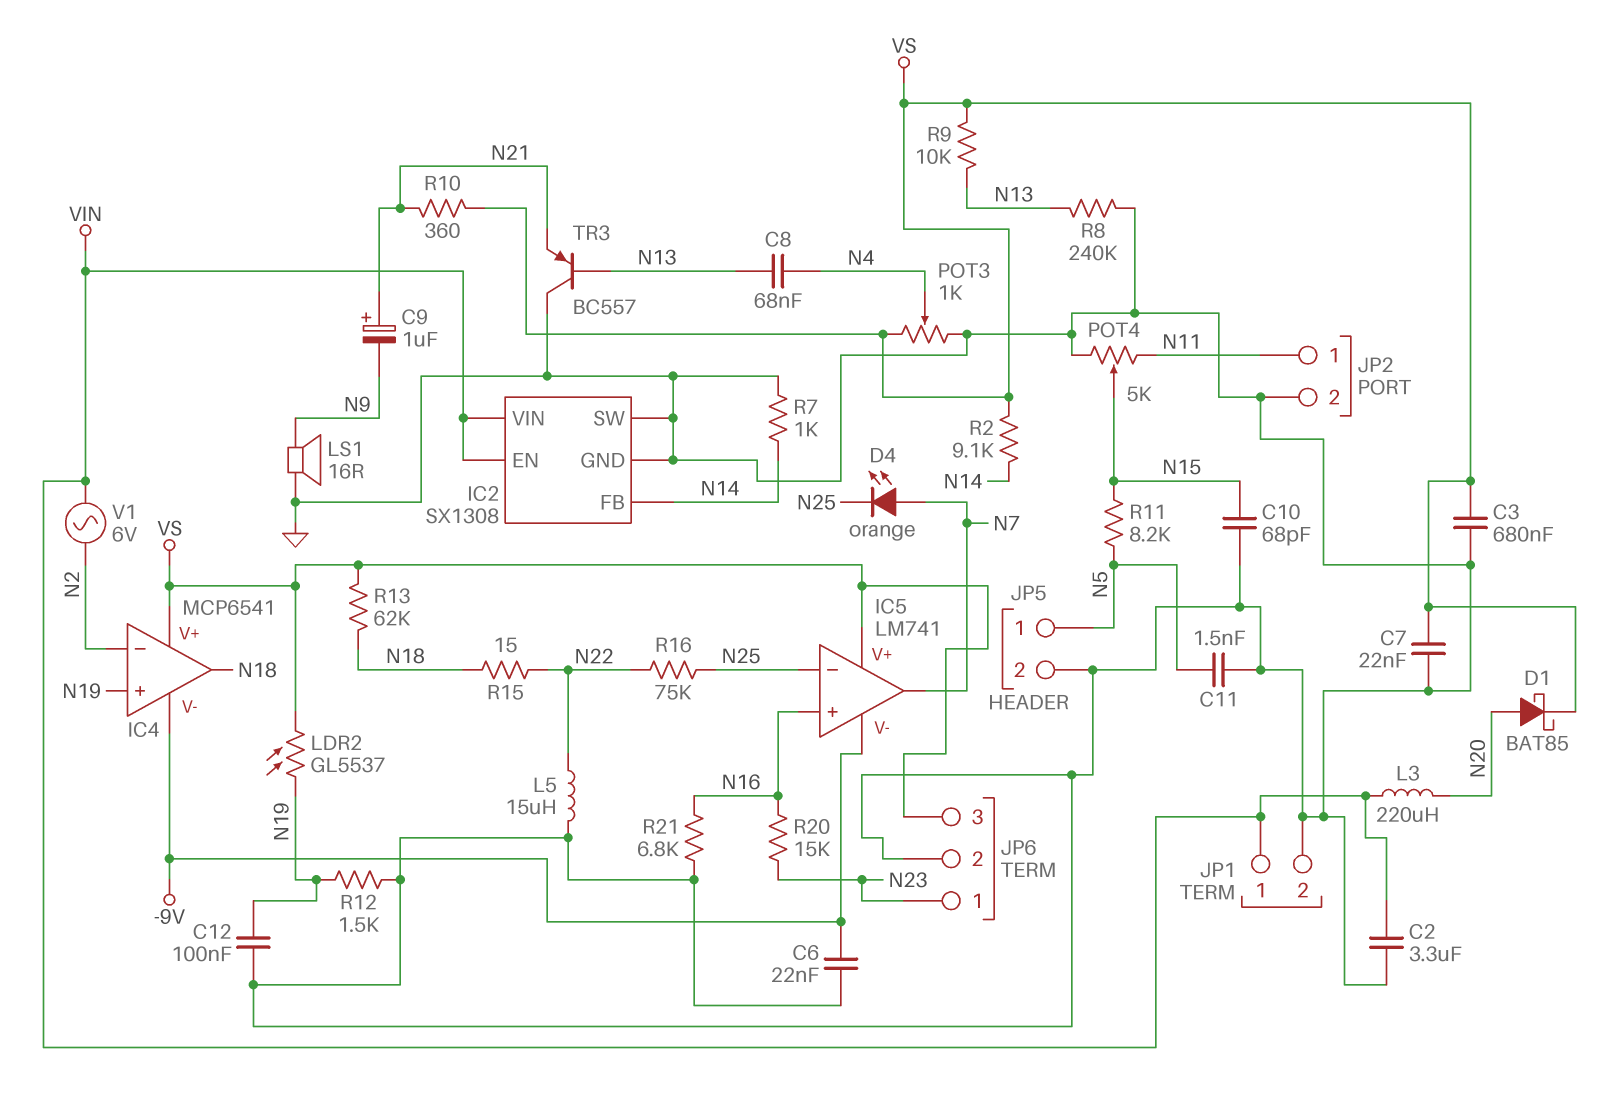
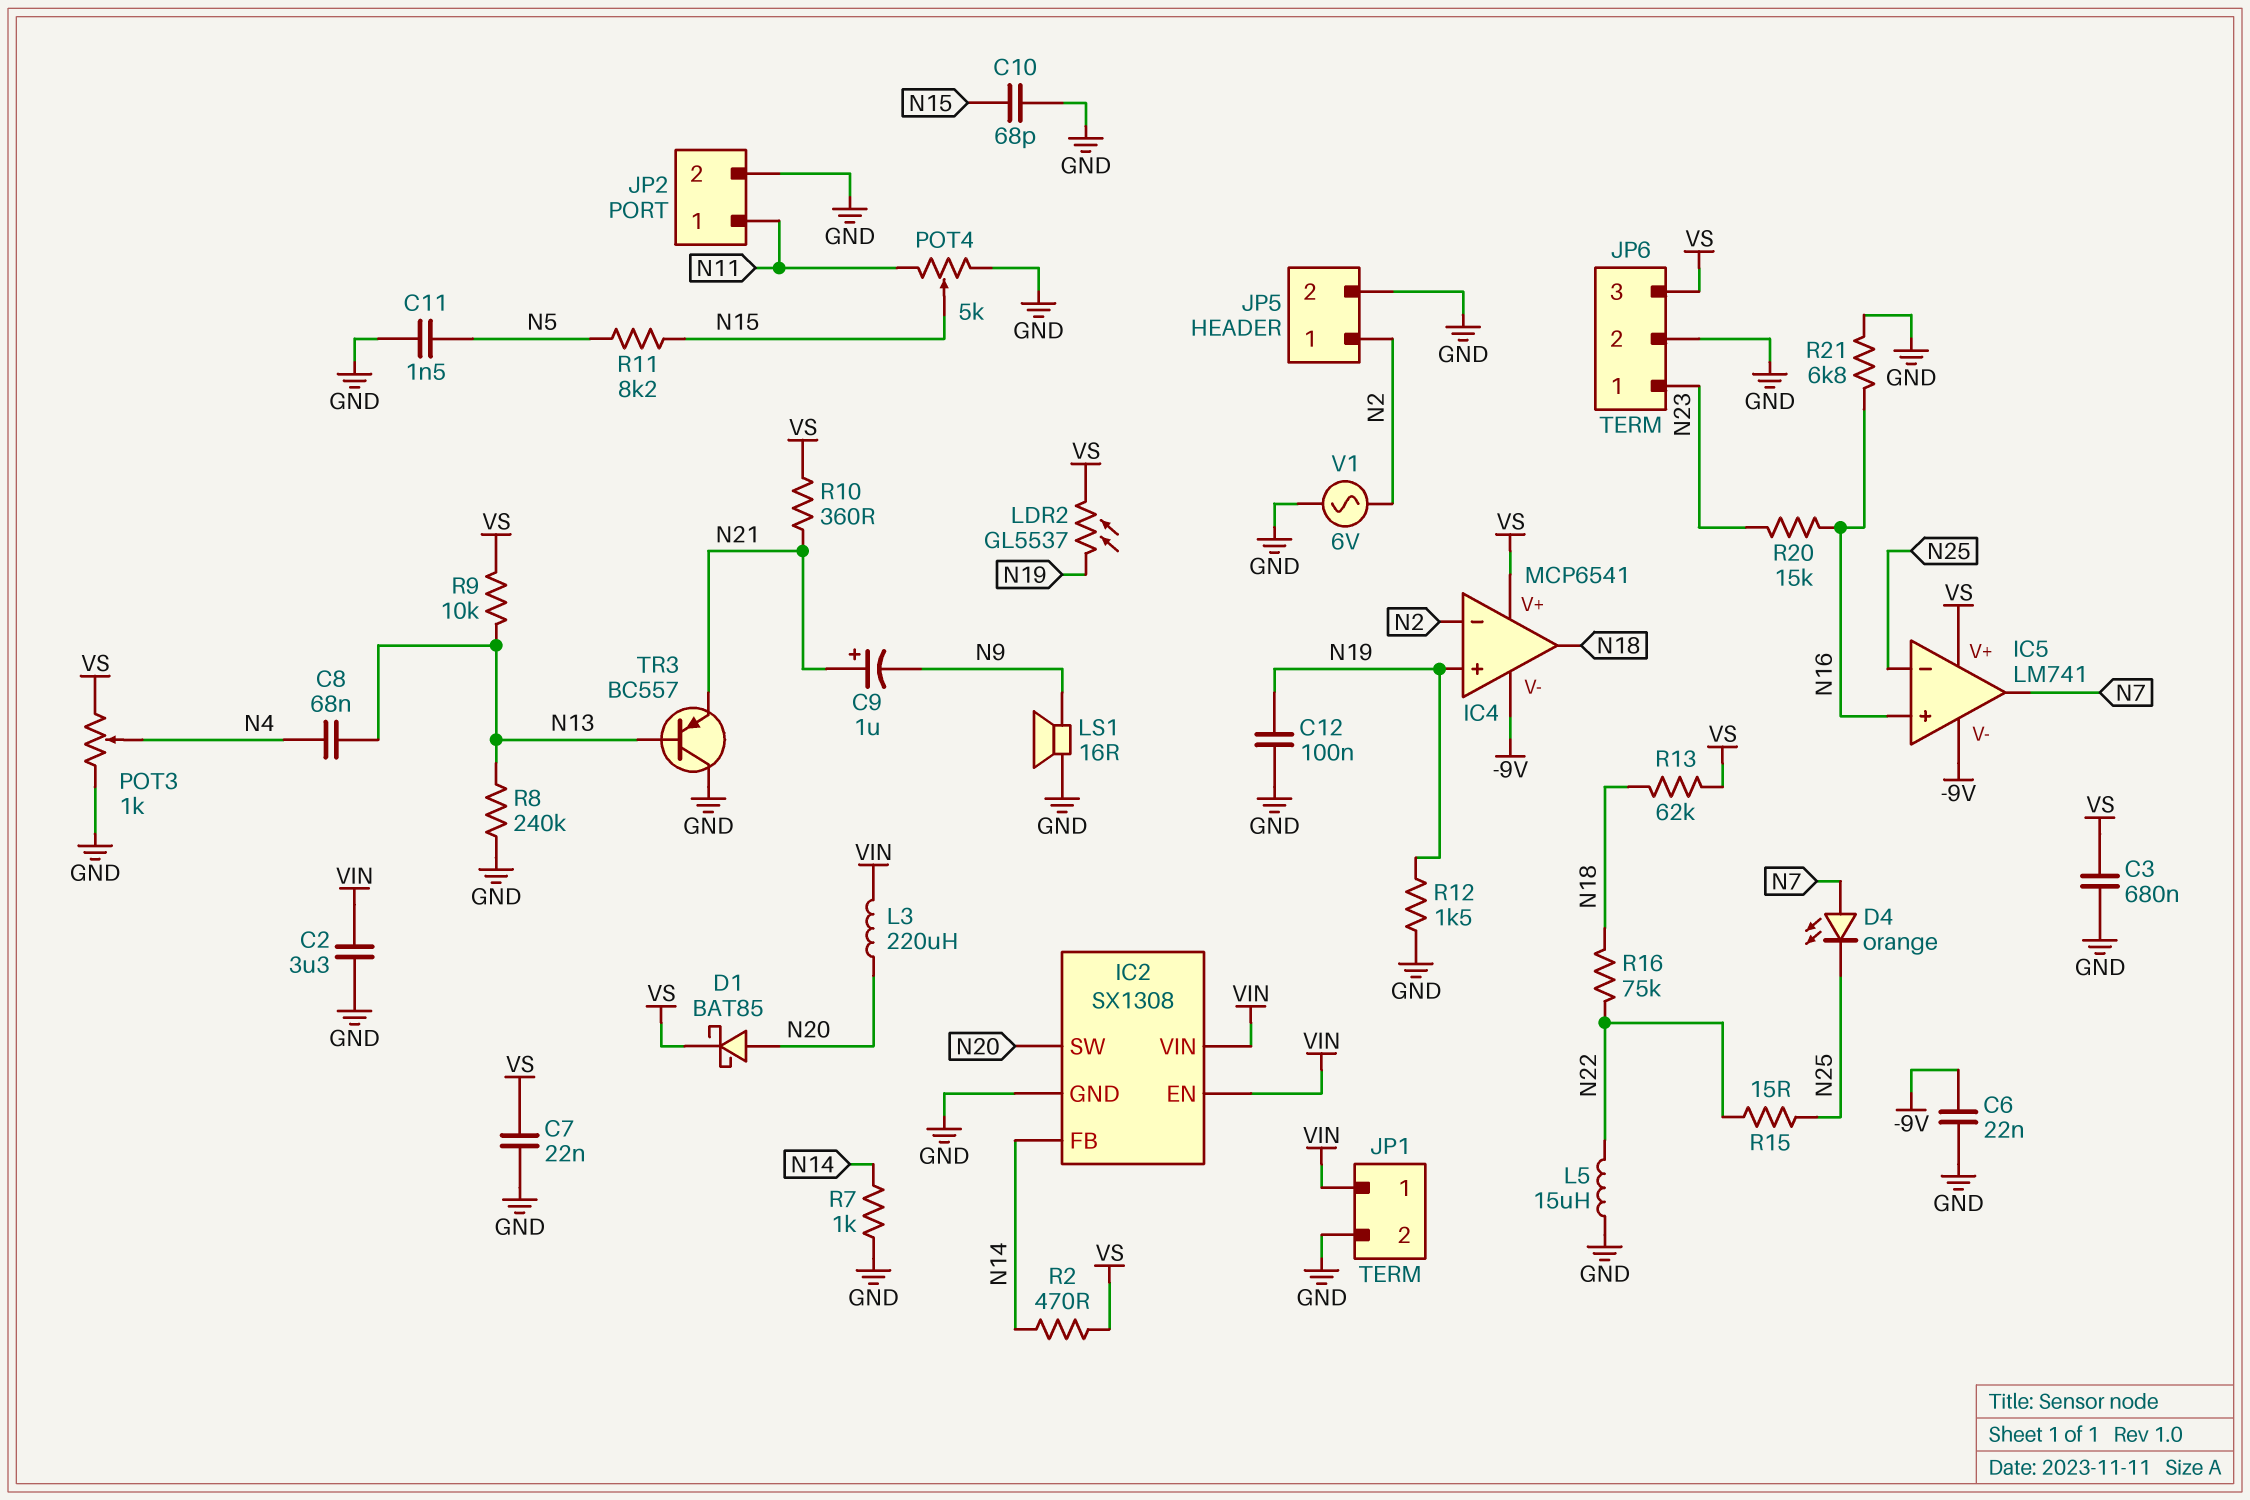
IC2 pin SW: GND -> N20
JP5 pin 1: N5 -> N2
R2: 9.1k (N14, VS) -> 470 (N14, VS)
R15: 15 (N18, N22) -> 15 (N22, N25)
R16: 75k (N22, N25) -> 75k (N18, N22)
V1: AC 6V (N2, VIN) -> AC 6V (GND, N2)

